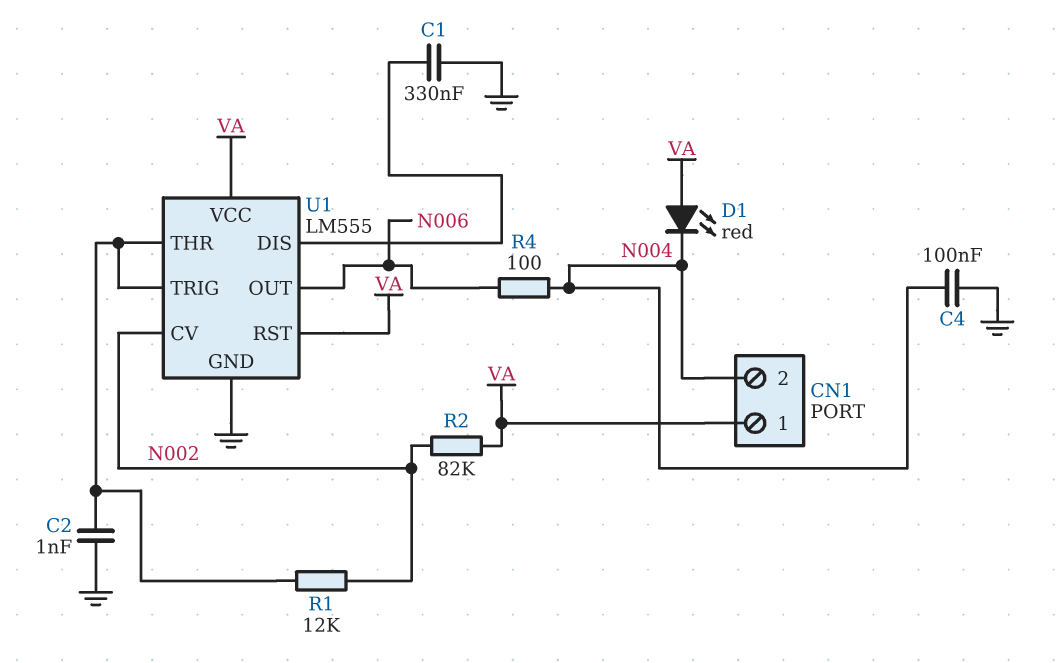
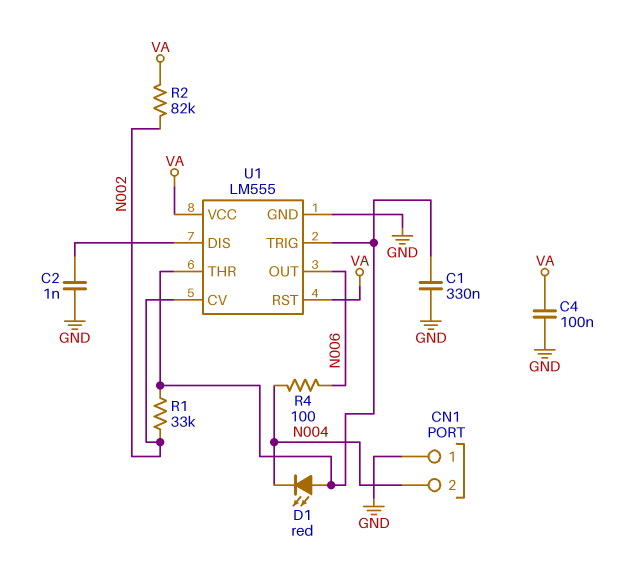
C1: 330nF (GND, U1/DIS) -> 330nF (GND, U1/THR)
C2: 1nF (GND, U1/THR) -> 1nF (GND, U1/DIS)
C4: 100nF (GND, N004) -> 100nF (GND, VA)
CN1 pin 1: VA -> GND
D1: LED red (A VA, K N004) -> LED red (A U1/THR, K N004)
R1: 12k (N002, U1/THR) -> 33k (N002, U1/THR)

